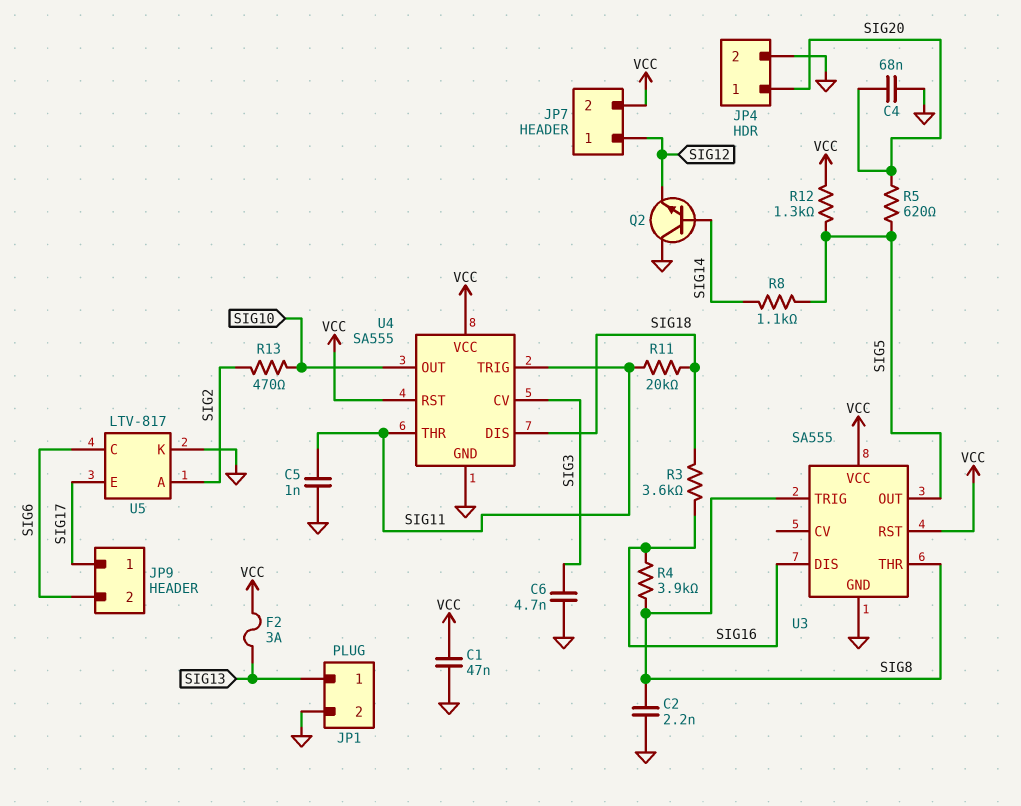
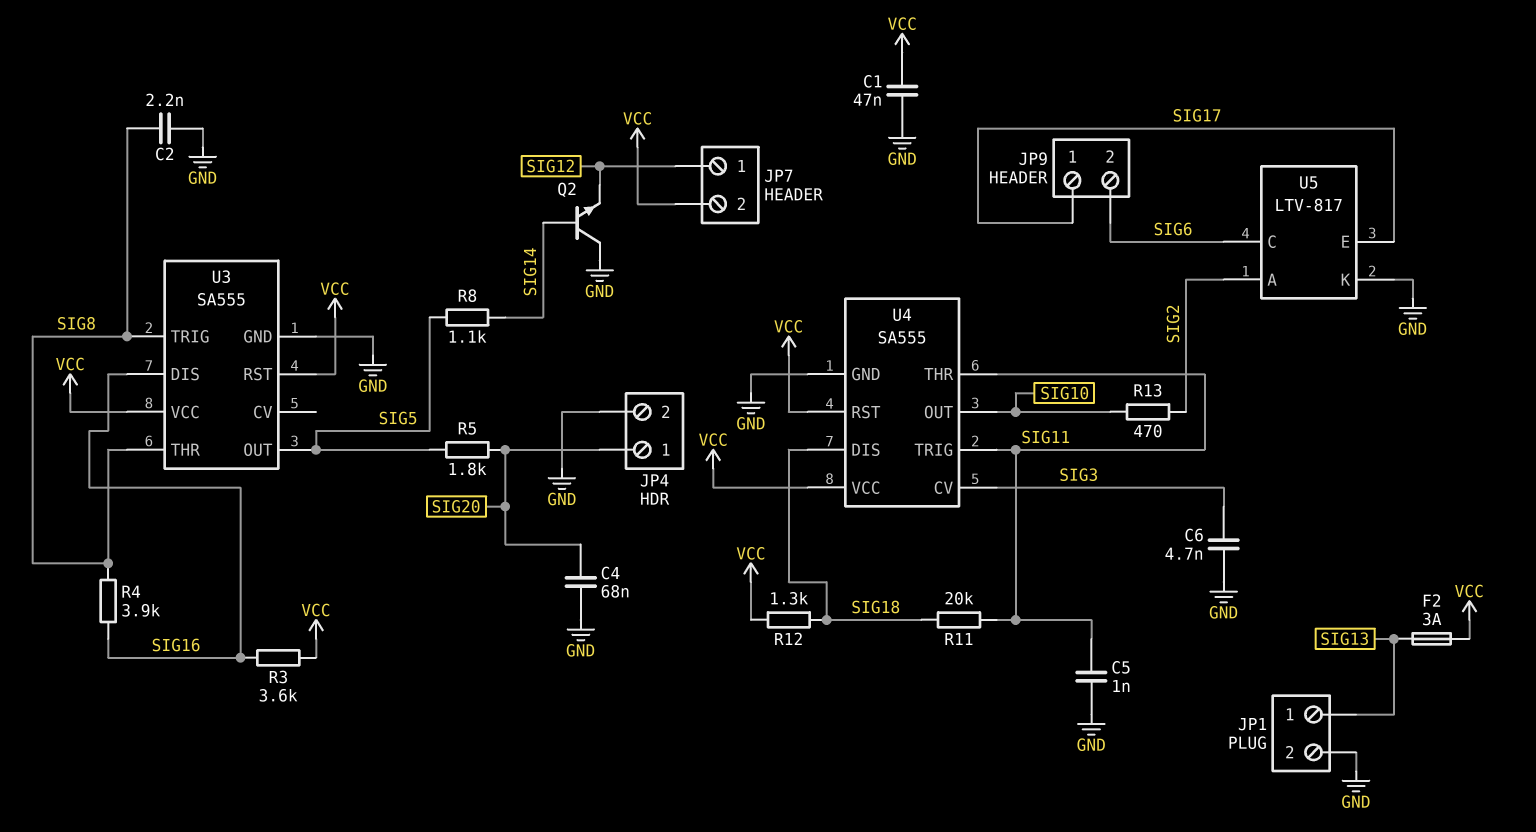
R3: 3.6k (SIG16, SIG18) -> 3.6k (SIG16, VCC)
R5: 620 (SIG5, SIG20) -> 1.8k (SIG5, SIG20)
R12: 1.3k (SIG5, VCC) -> 1.3k (SIG18, VCC)

